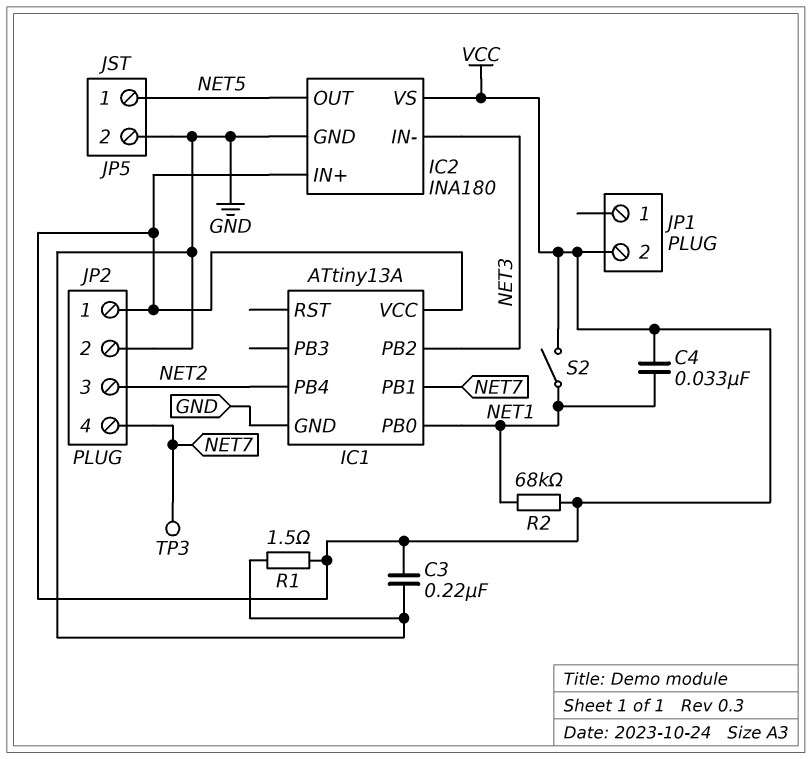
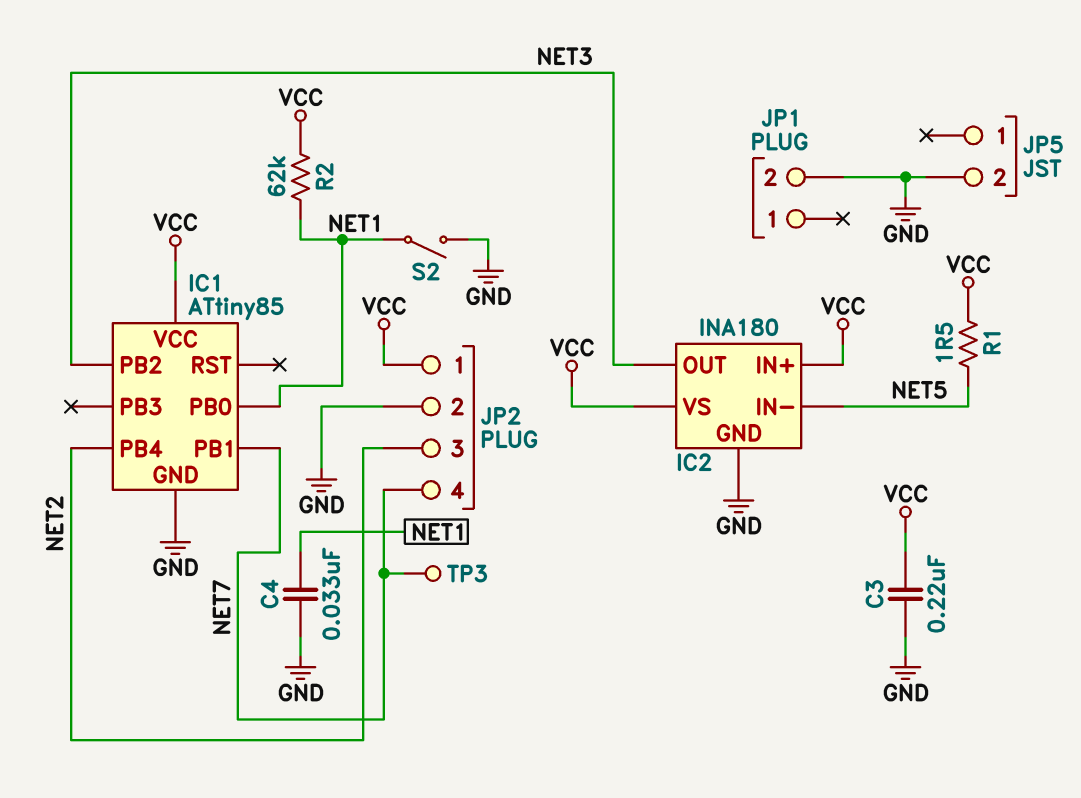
C4: 33nF (NET1, VCC) -> 33nF (GND, NET1)
IC1: ATtiny13A -> ATtiny85
IC2 pin IN-: NET3 -> NET5
IC2 pin OUT: NET5 -> NET3
JP1 pin 2: VCC -> GND
JP5 pin 1: NET5 -> none
R1: 1.5 (GND, VCC) -> 1.5 (NET5, VCC)
R2: 68k (NET1, VCC) -> 62k (NET1, VCC)
S2: switch (NET1, VCC) -> switch (GND, NET1)

